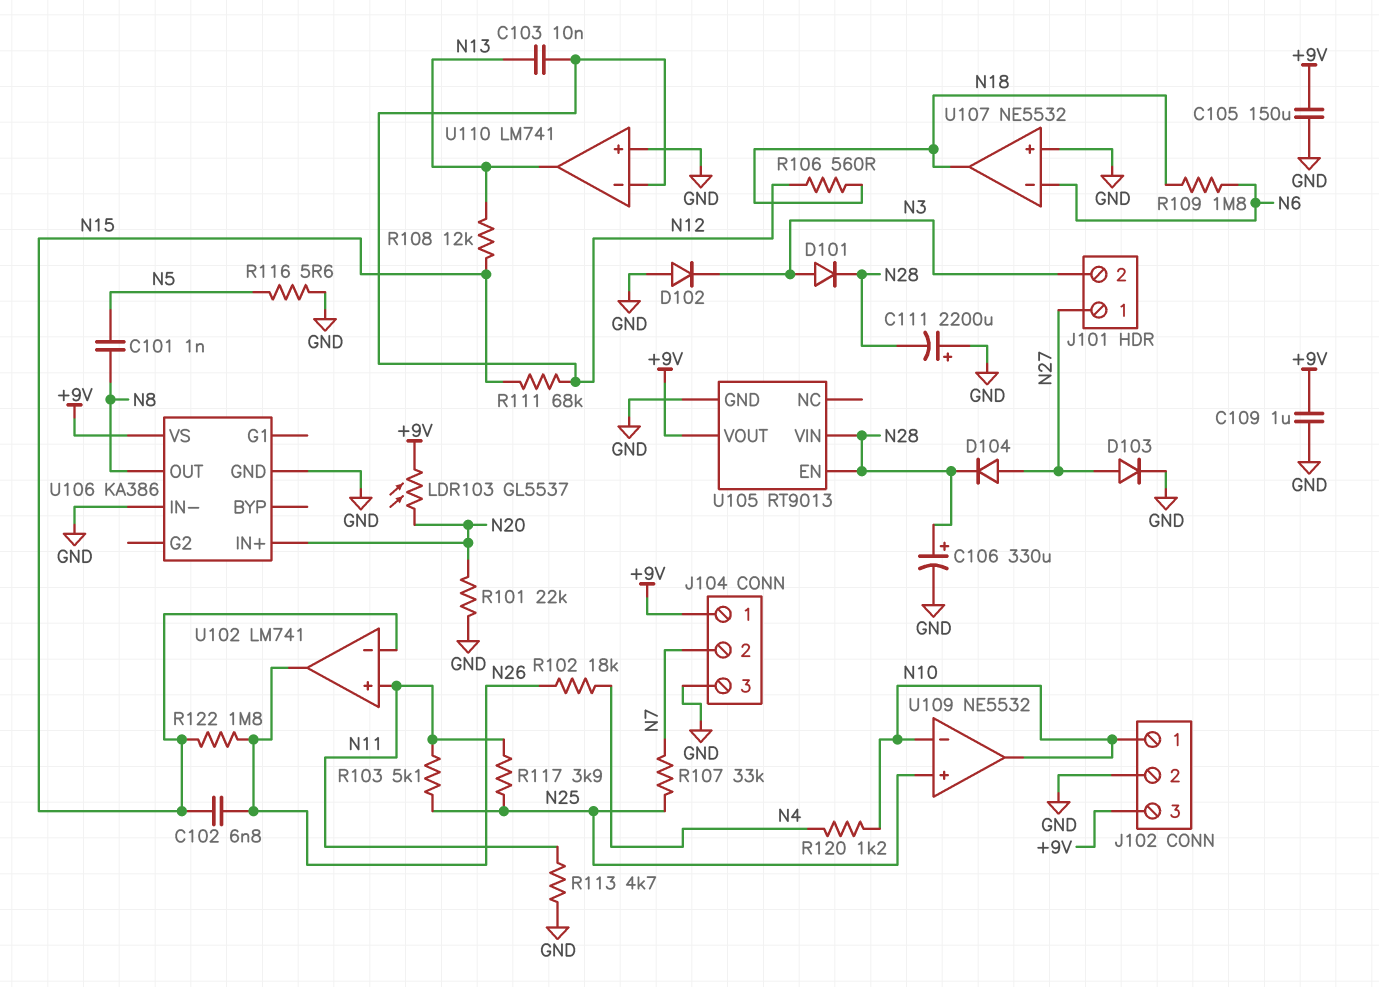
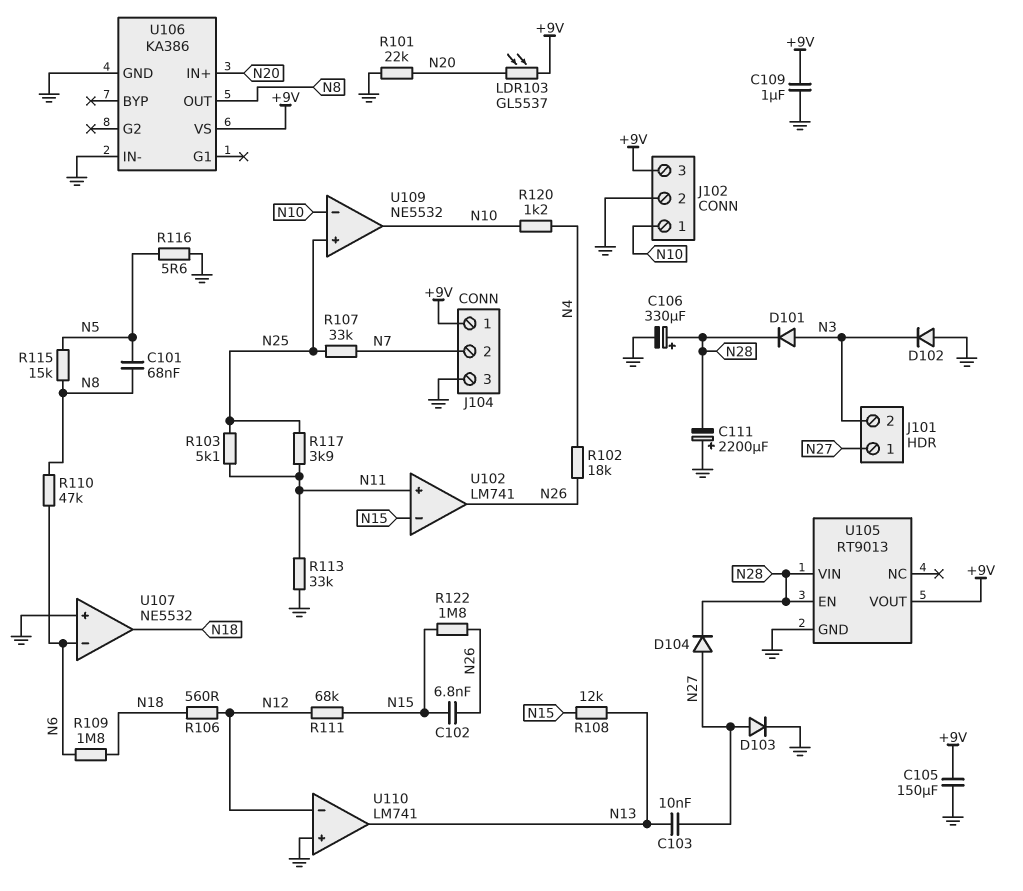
C101: 1nF (N5, N8) -> 68nF (N5, N8)
C103: 10nF (N12, N13) -> 10nF (N13, N27)
R110: none -> 47k (N6, N8)
R113: 4.7k (GND, N11) -> 33k (GND, N11)
R115: none -> 15k (N5, N8)

